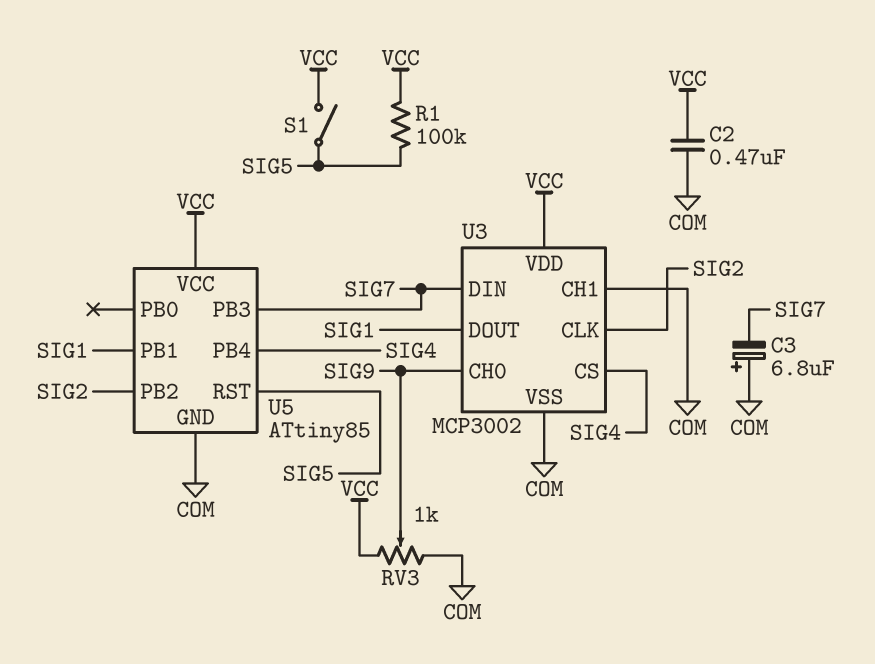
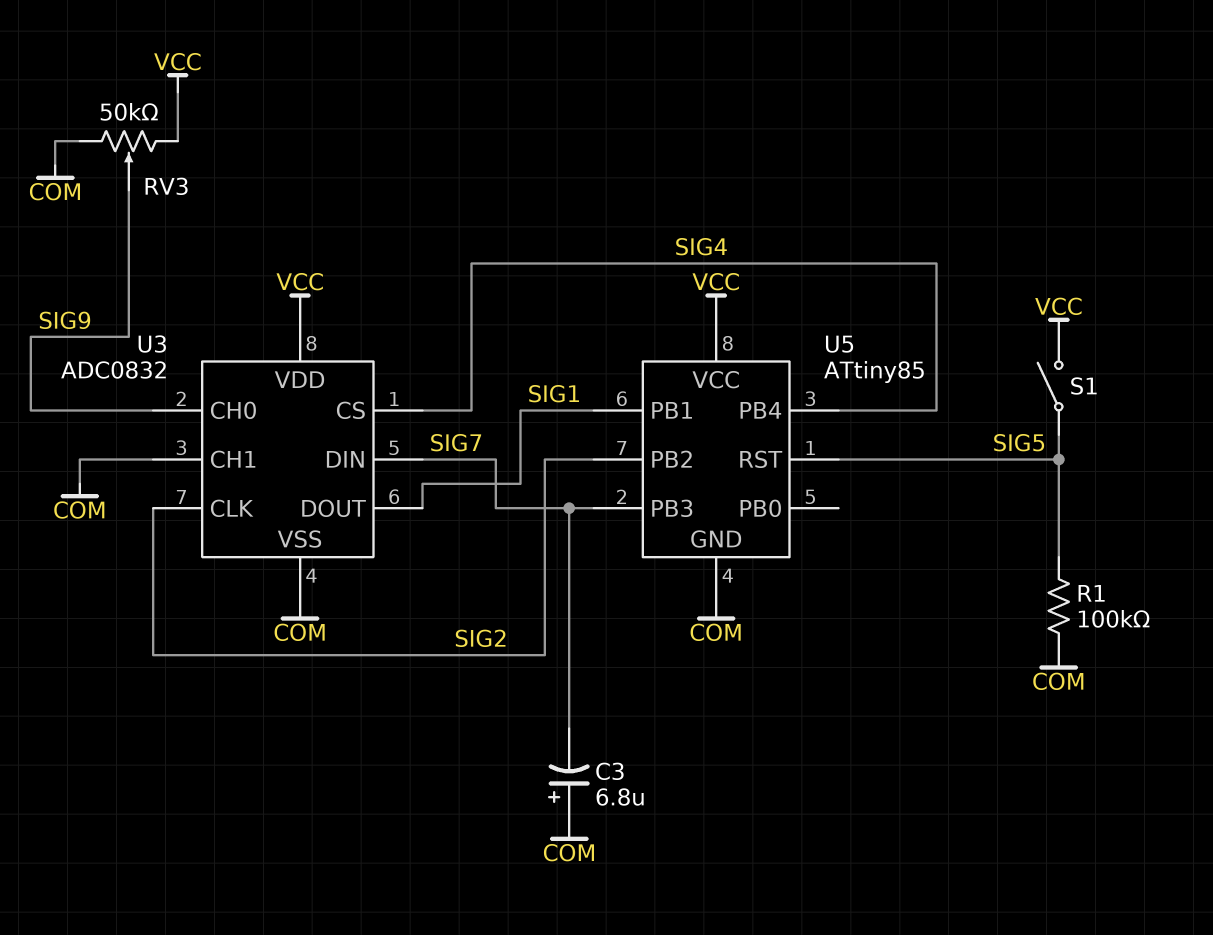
C2: 470nF (COM, VCC) -> none
R1: 100k (SIG5, VCC) -> 100k (COM, SIG5)
RV3: 1k (COM, VCC, wiper SIG9) -> 50k (COM, VCC, wiper SIG9)
U3: MCP3002 -> ADC0832

